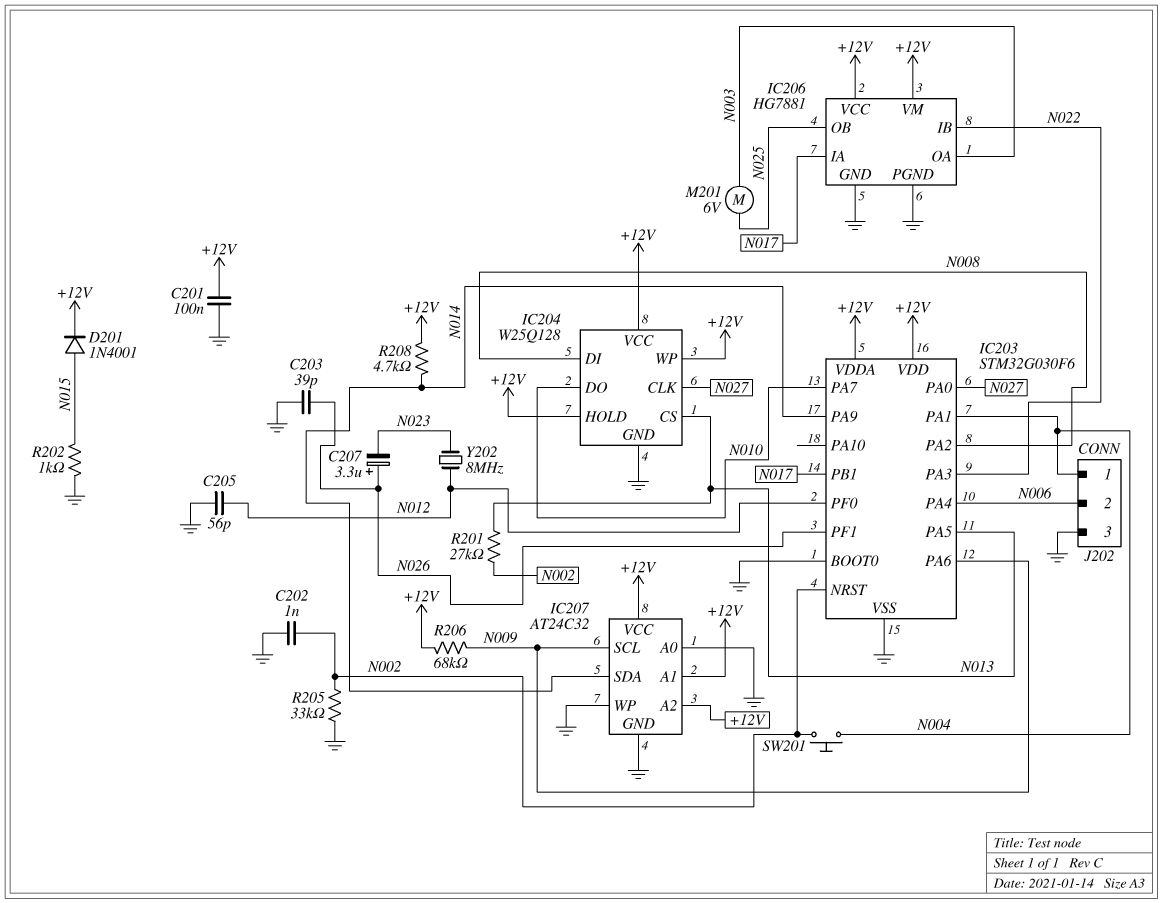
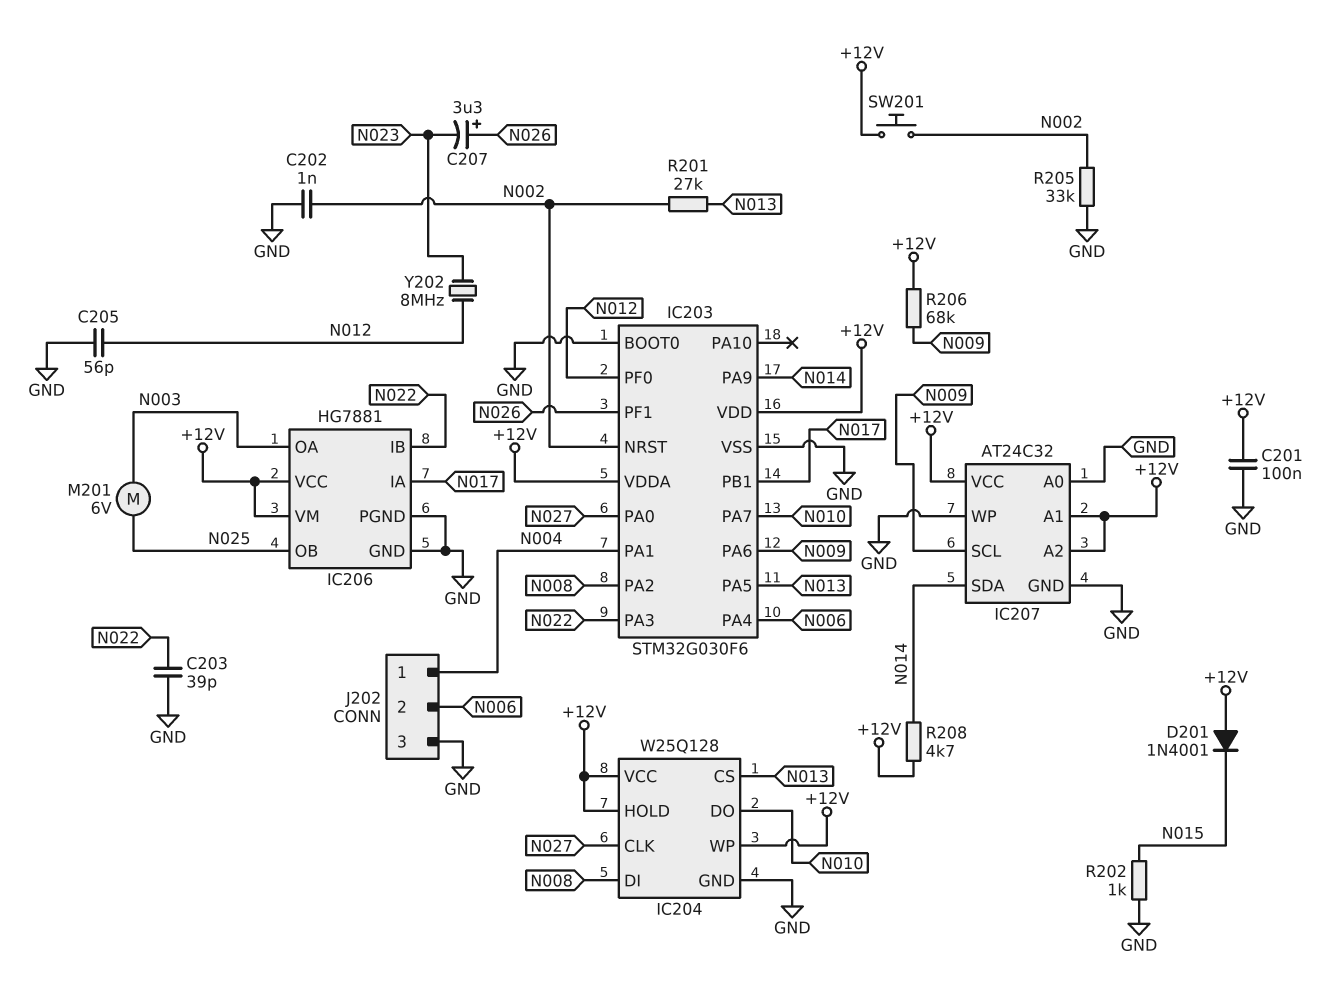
C203: 39pF (GND, N026) -> 39pF (GND, N022)
D201: diode 1N4001 (A N015, K +12V) -> diode 1N4001 (A +12V, K N015)
SW201: button (N002, N004) -> button (+12V, N002)

